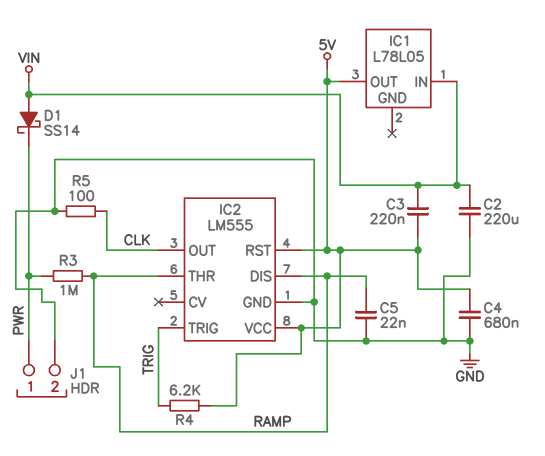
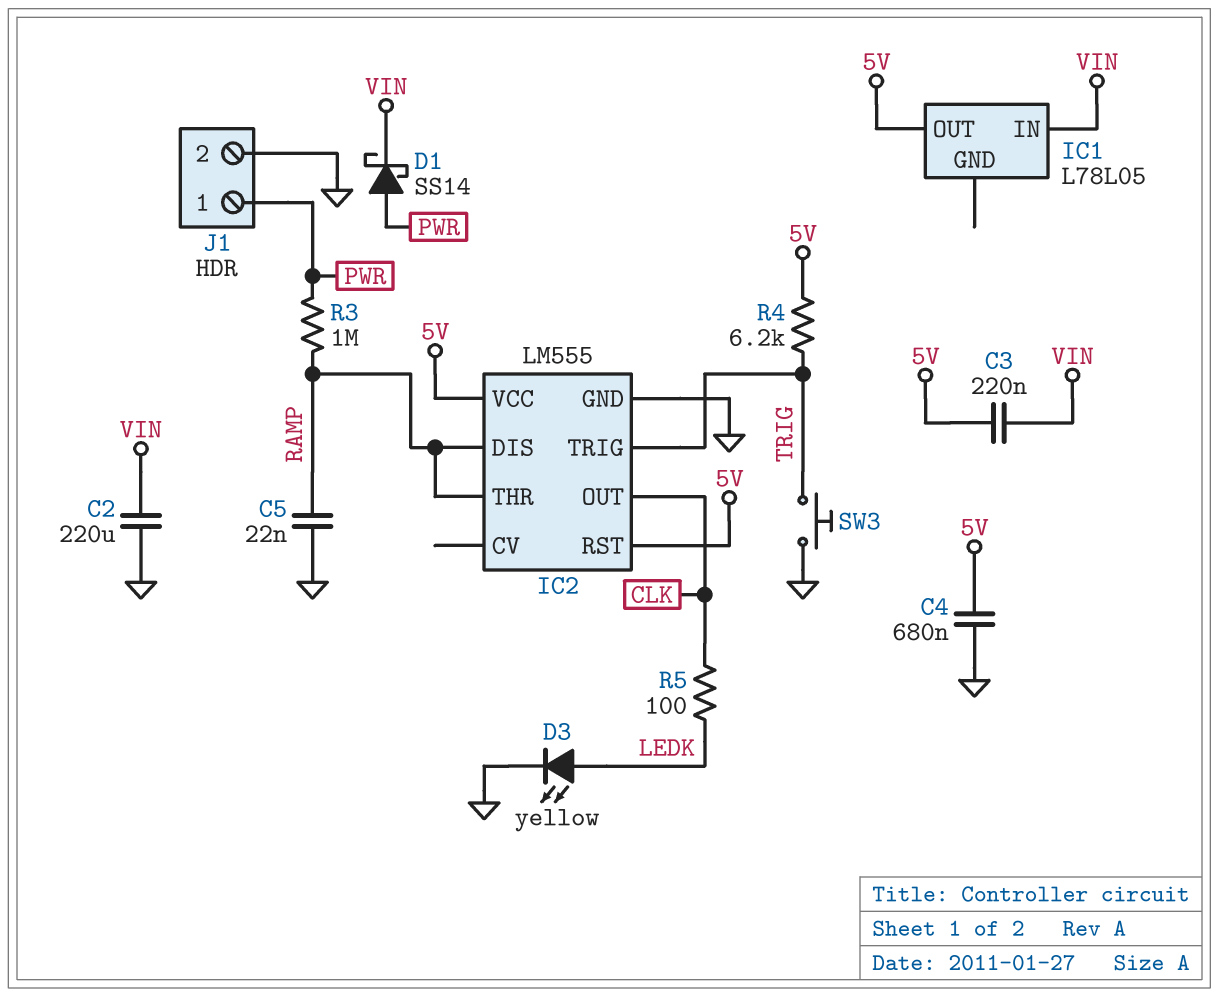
D1: schottky SS14 (A VIN, K PWR) -> schottky SS14 (A PWR, K VIN)
D3: none -> LED yellow (A LEDK, K GND)
R5: 100 (CLK, GND) -> 100 (CLK, LEDK)
SW3: none -> button (GND, TRIG)

